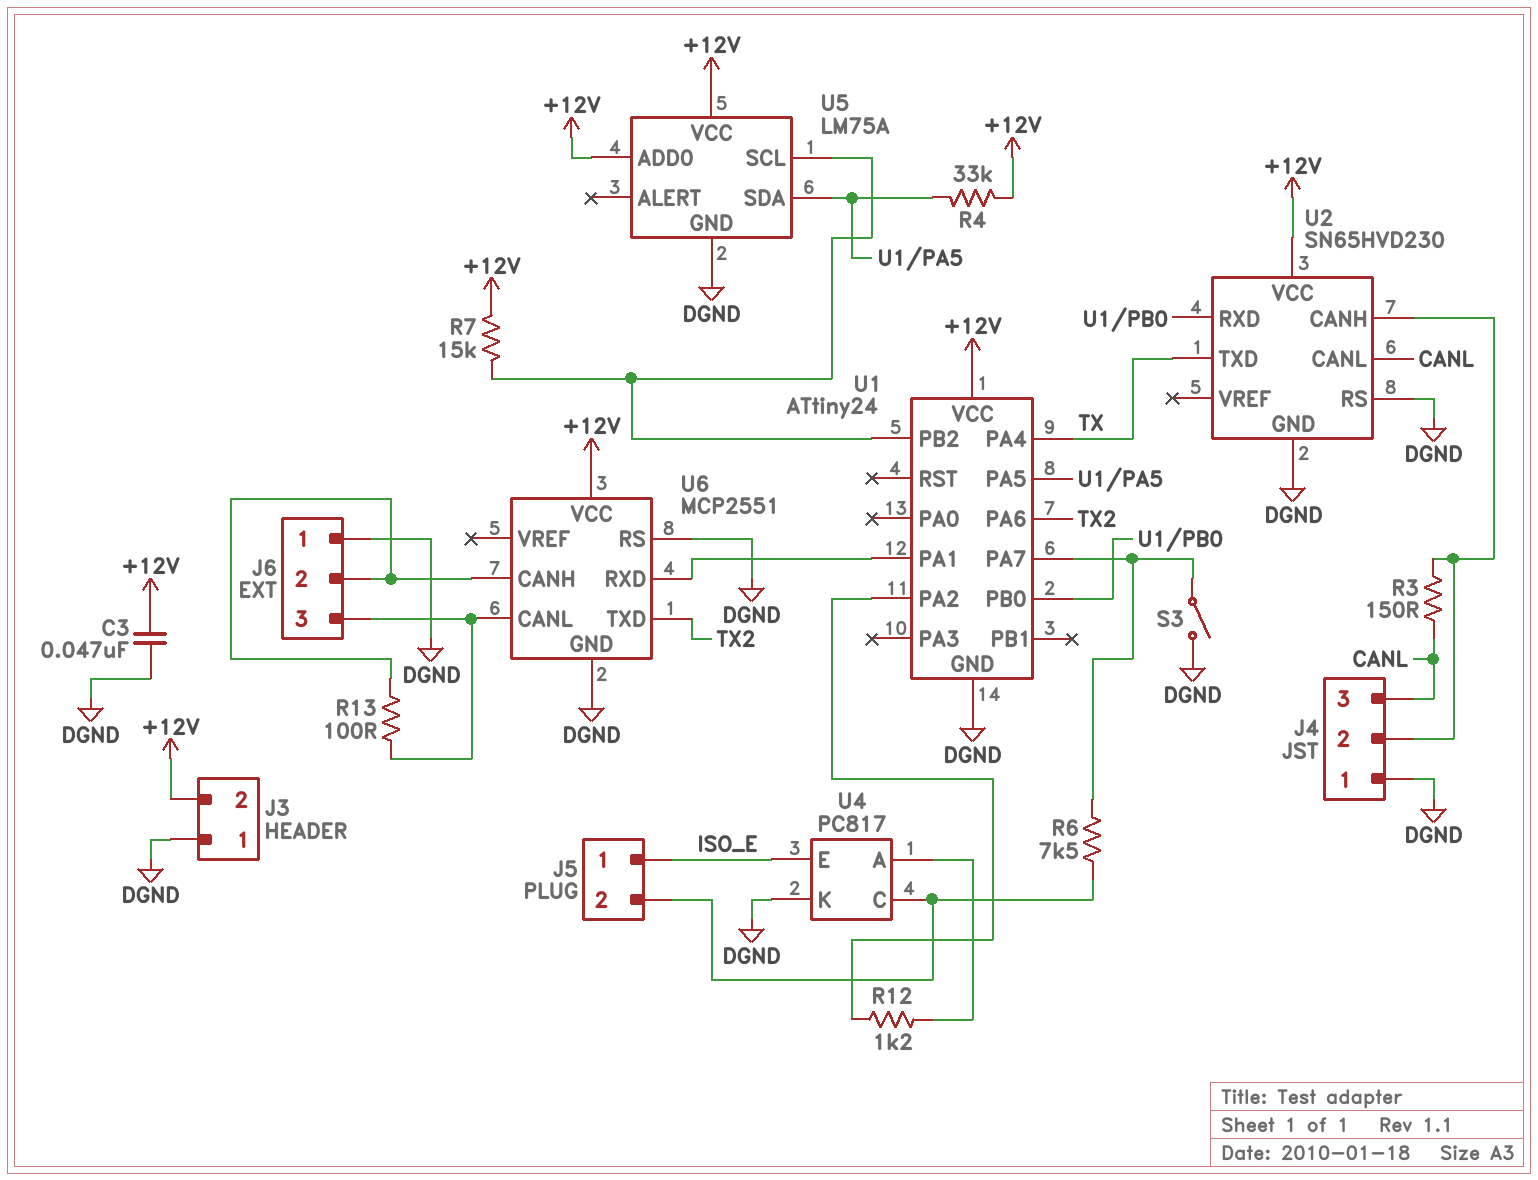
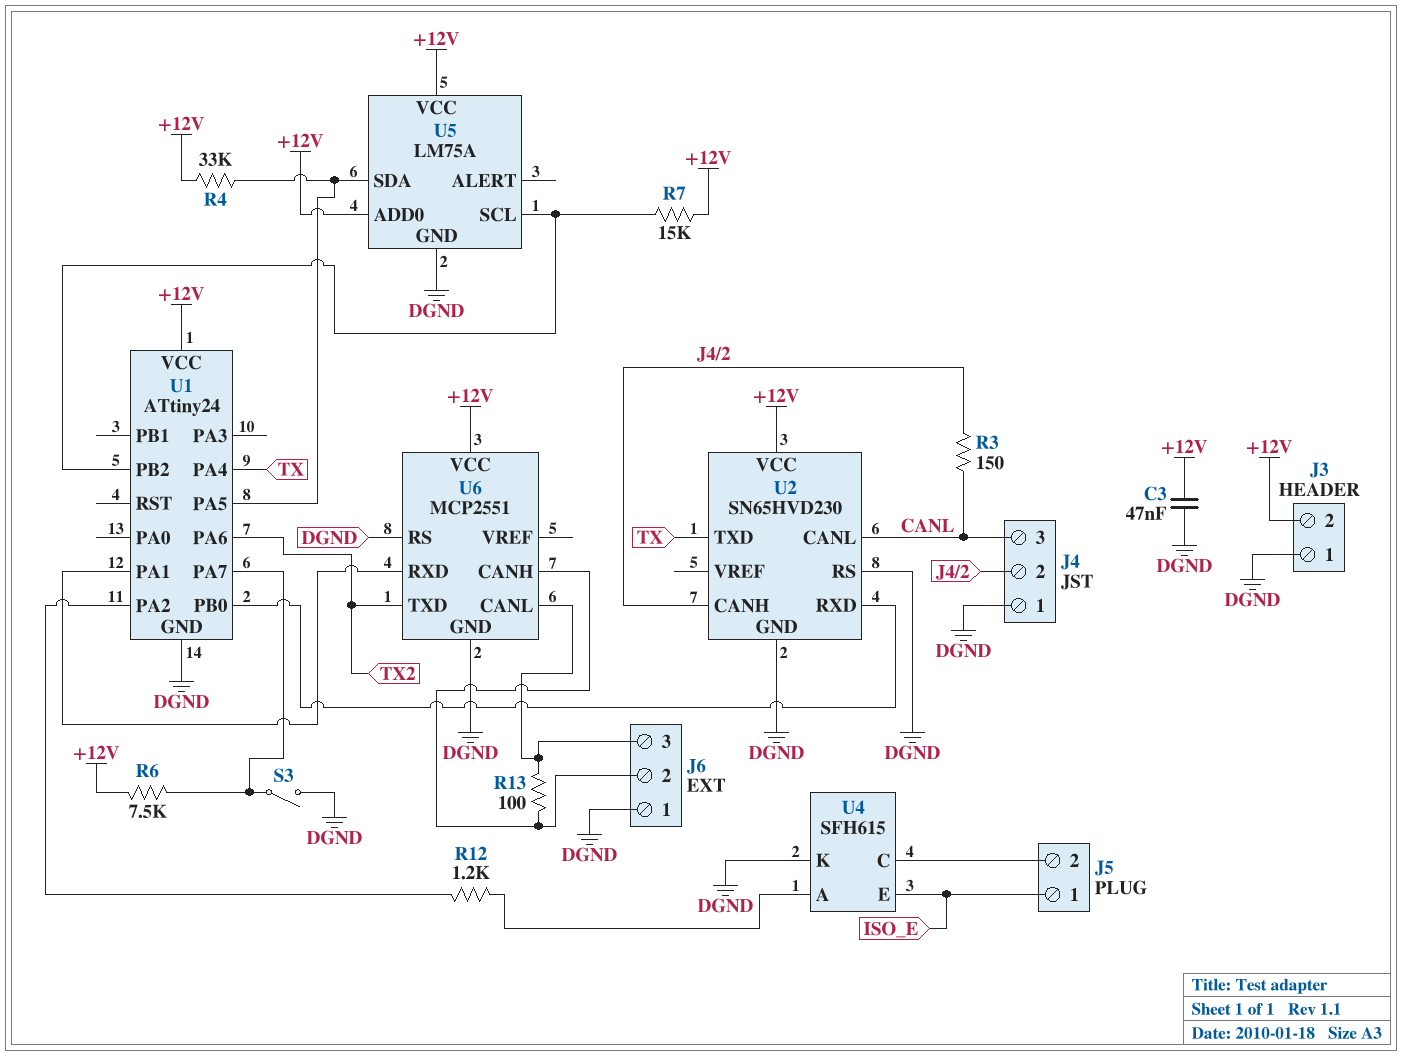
R6: 7.5k (J5/2, U1/PA7) -> 7.5k (+12V, U1/PA7)
U4: PC817 -> SFH615

